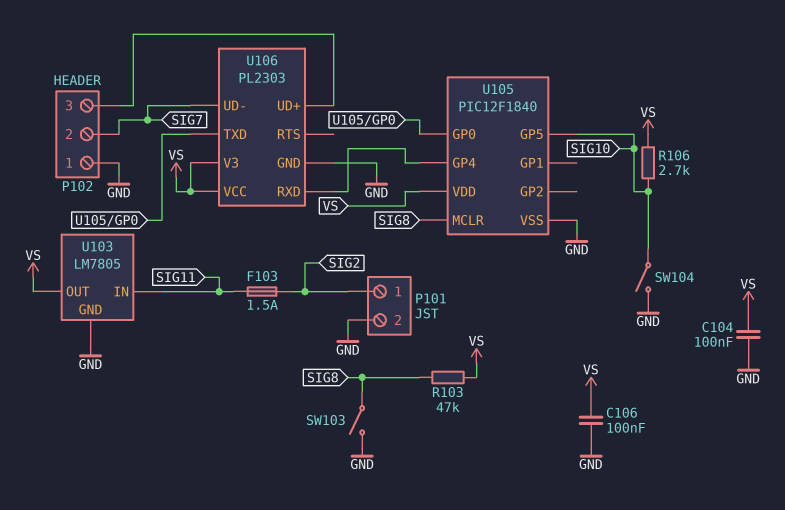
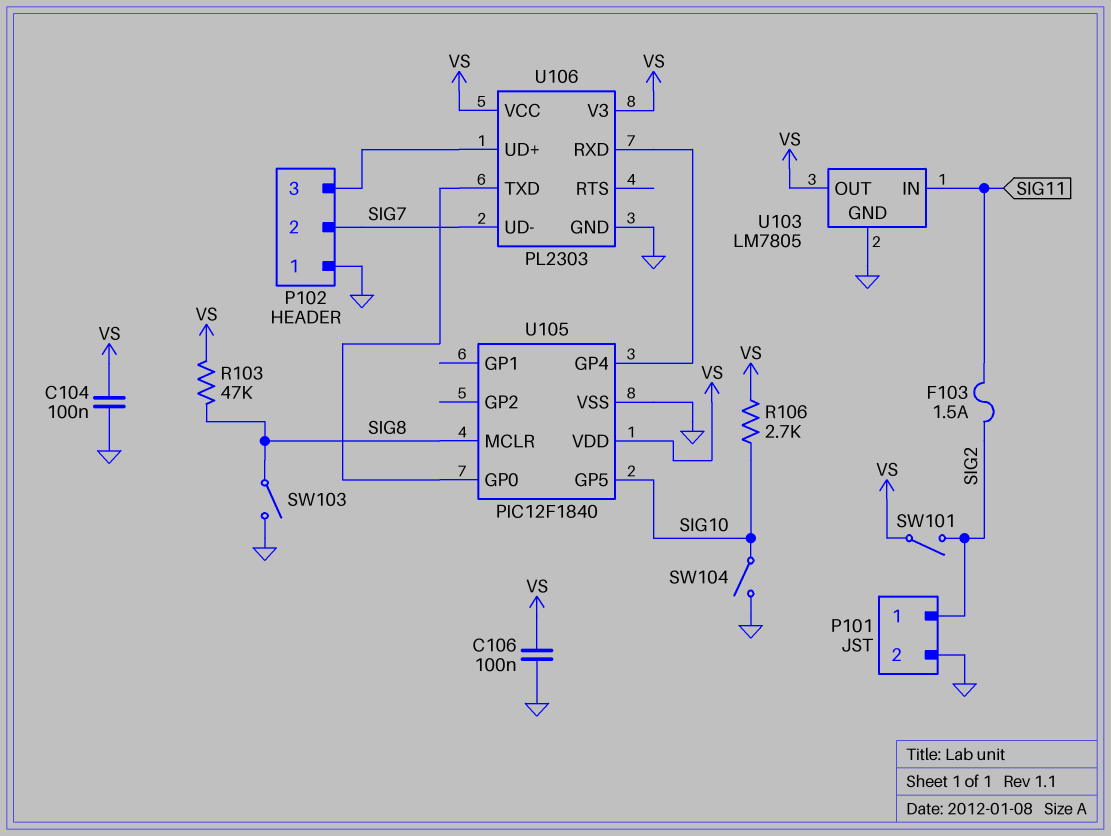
SW101: none -> switch (SIG2, VS)

